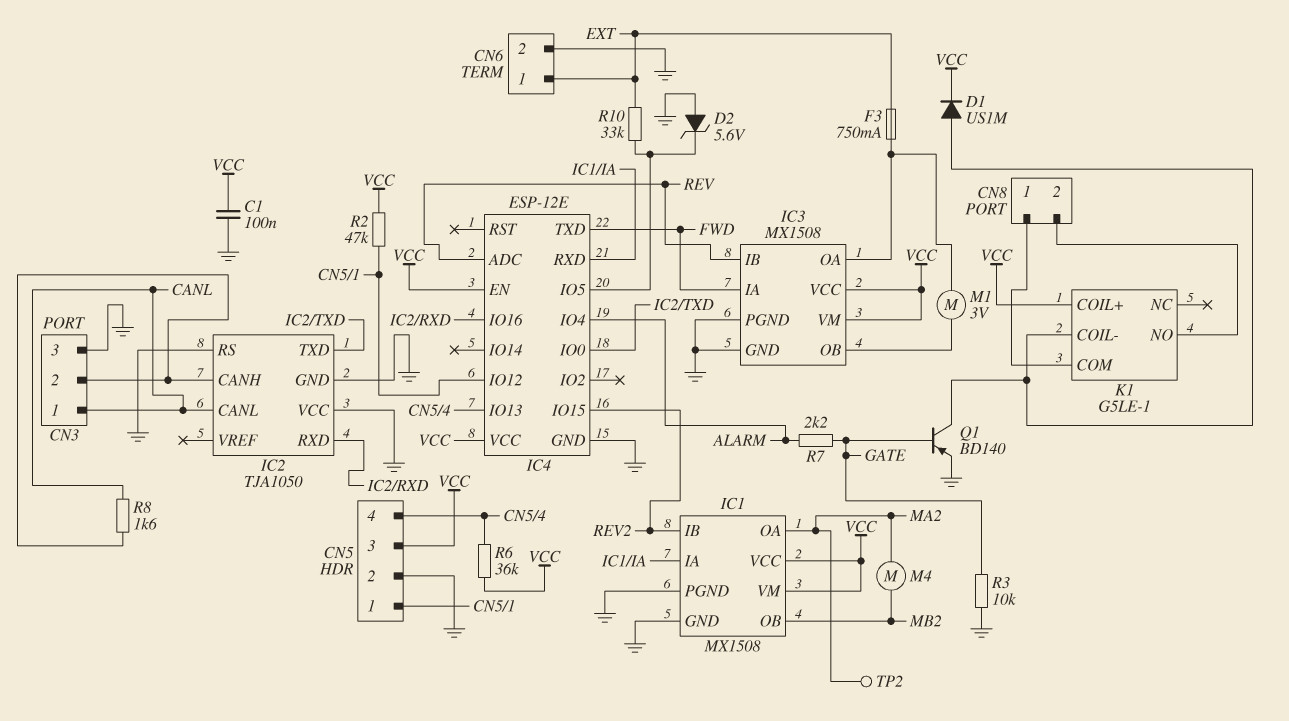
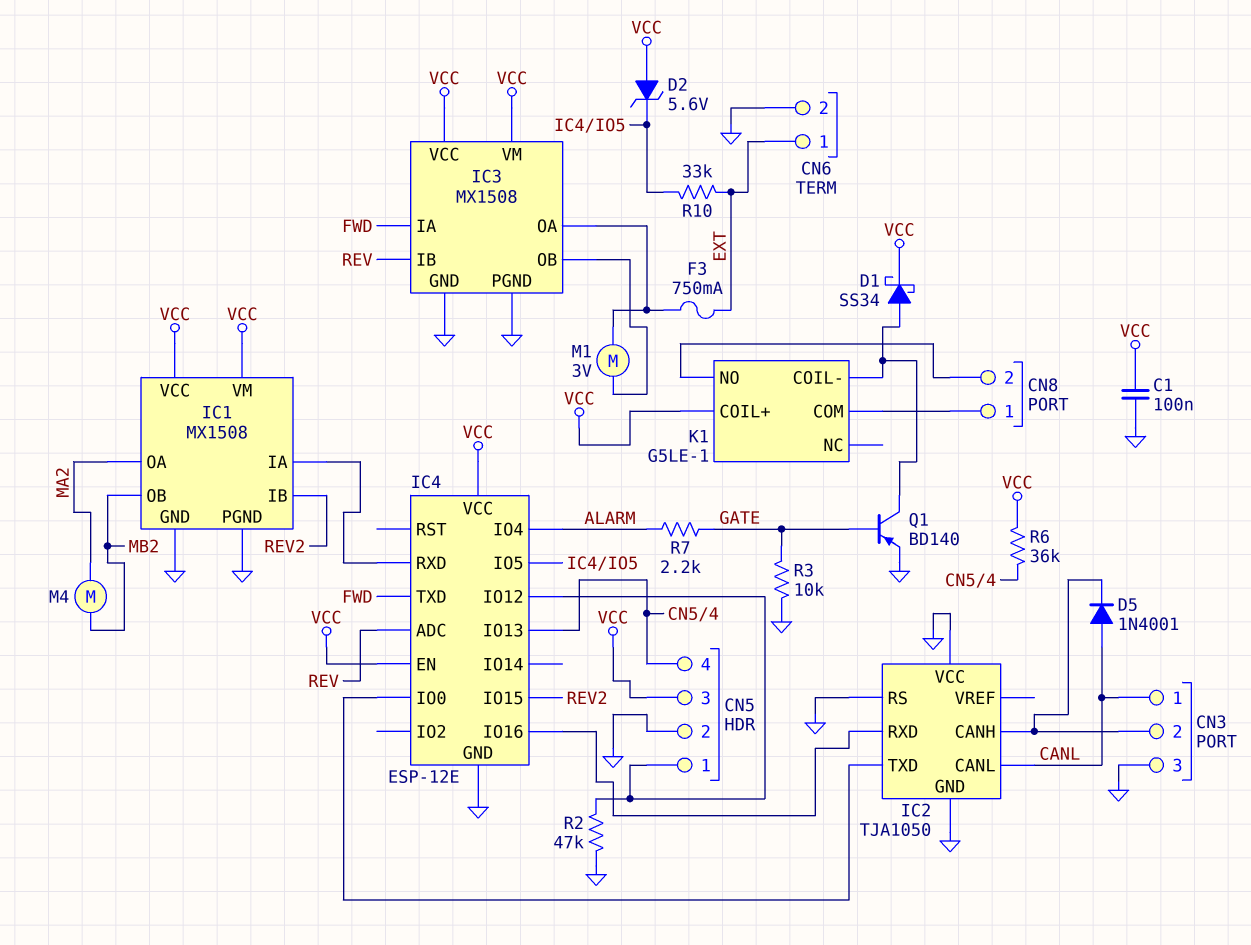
D1: diode US1M (A K1/COIL-, K VCC) -> schottky SS34 (A K1/COIL-, K VCC)
D2: zener 5.6V (A GND, K IC4/IO5) -> zener 5.6V (A VCC, K IC4/IO5)
D5: none -> diode 1N4001 (A CANL, K CN3/2)
R2: 47k (CN5/1, VCC) -> 47k (CN5/1, GND)
R8: 1.6k (CANL, CN3/2) -> none
TP2: test point (MA2) -> none

